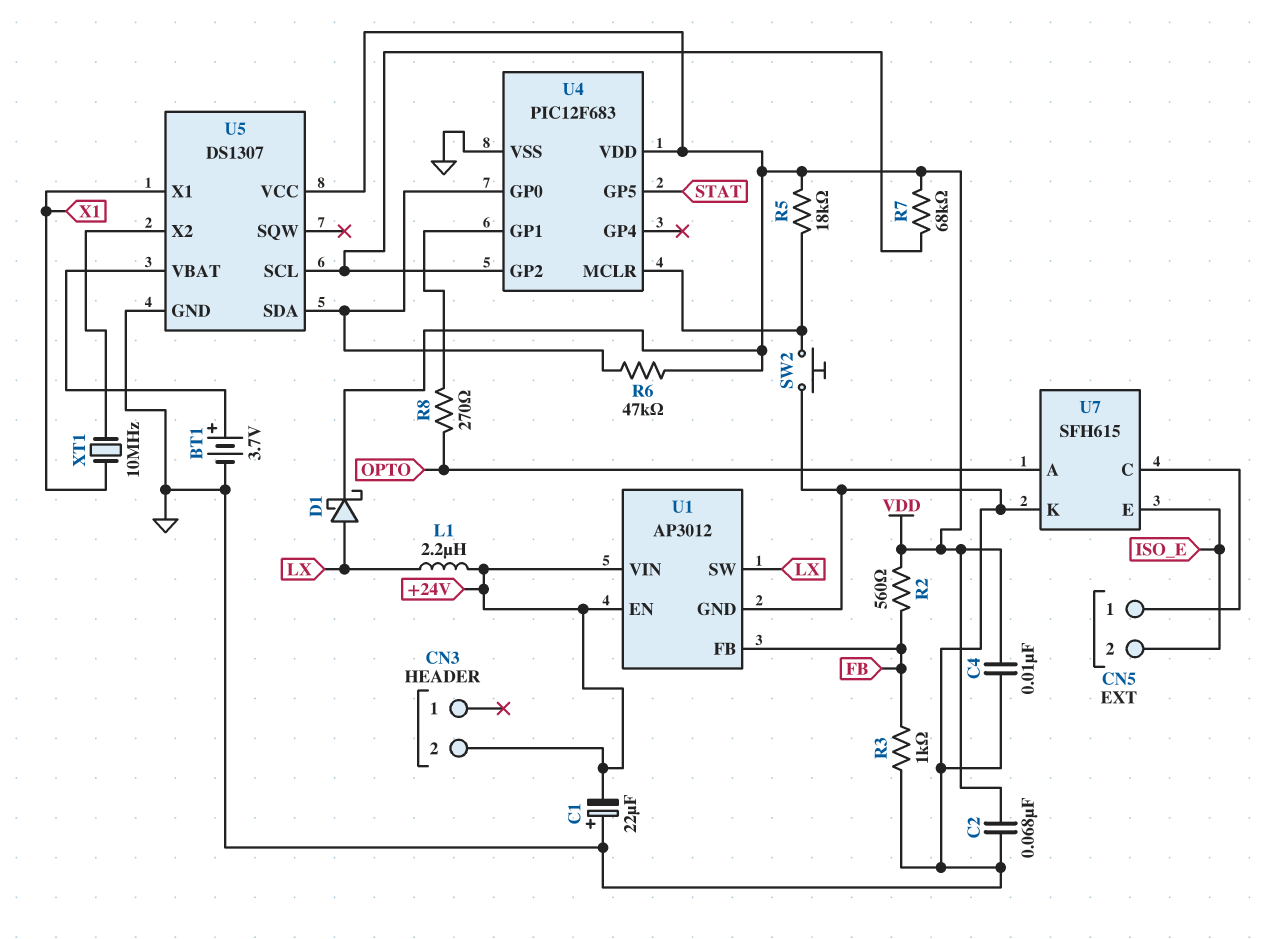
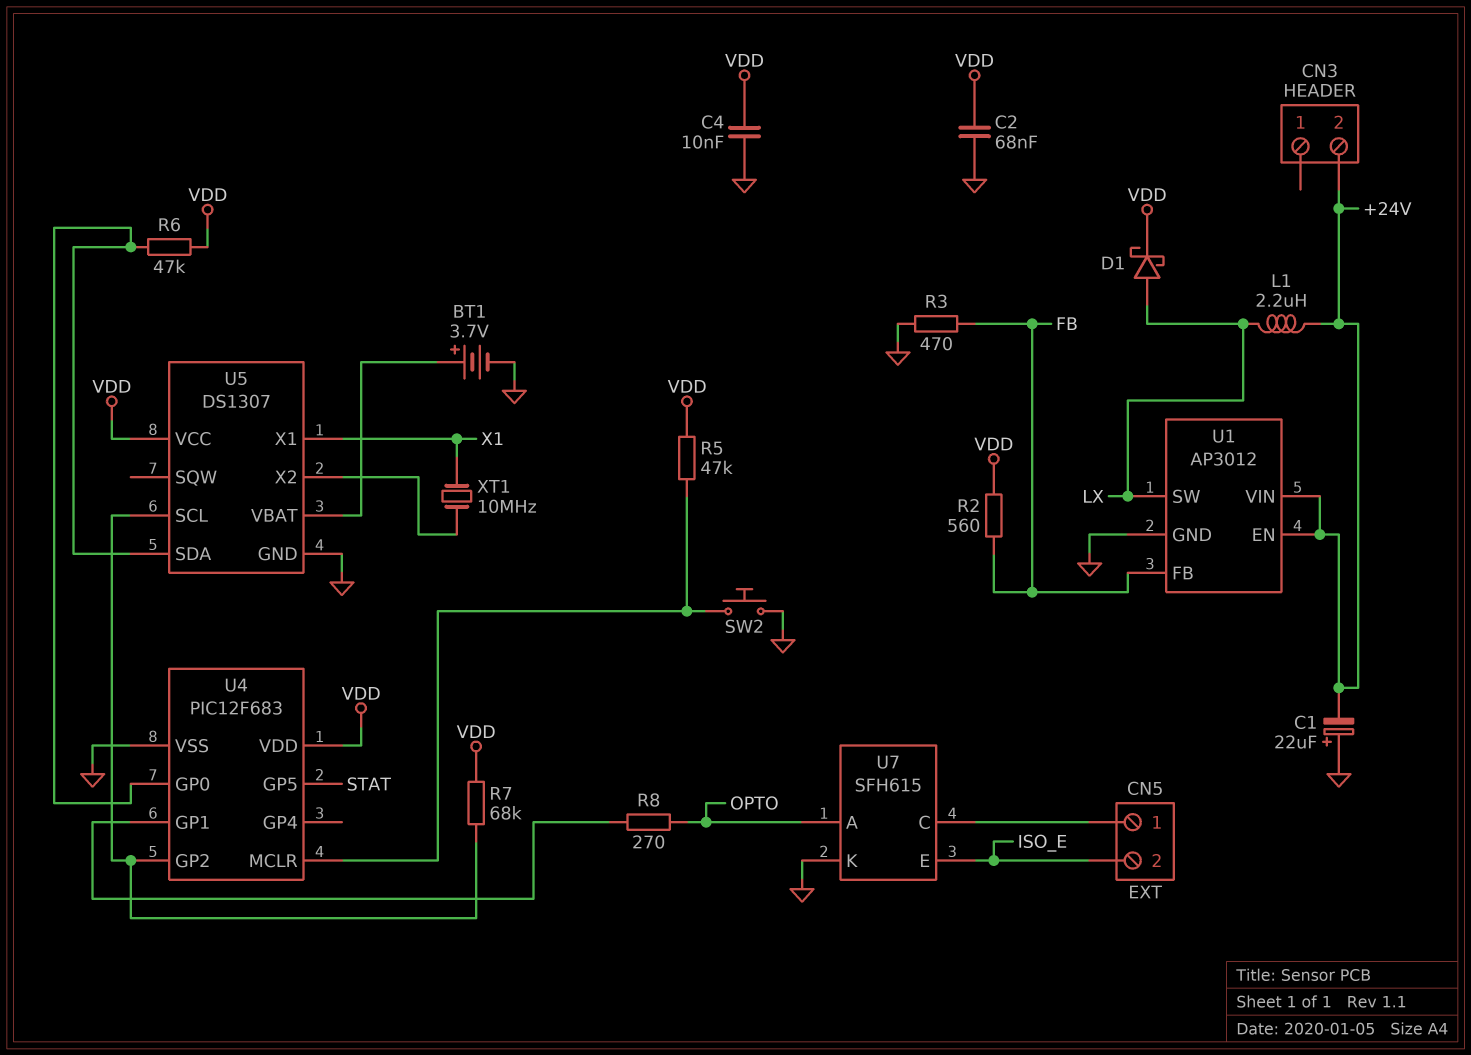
R3: 1k (FB, GND) -> 470 (FB, GND)
R5: 18k (U4/MCLR, VDD) -> 47k (U4/MCLR, VDD)

